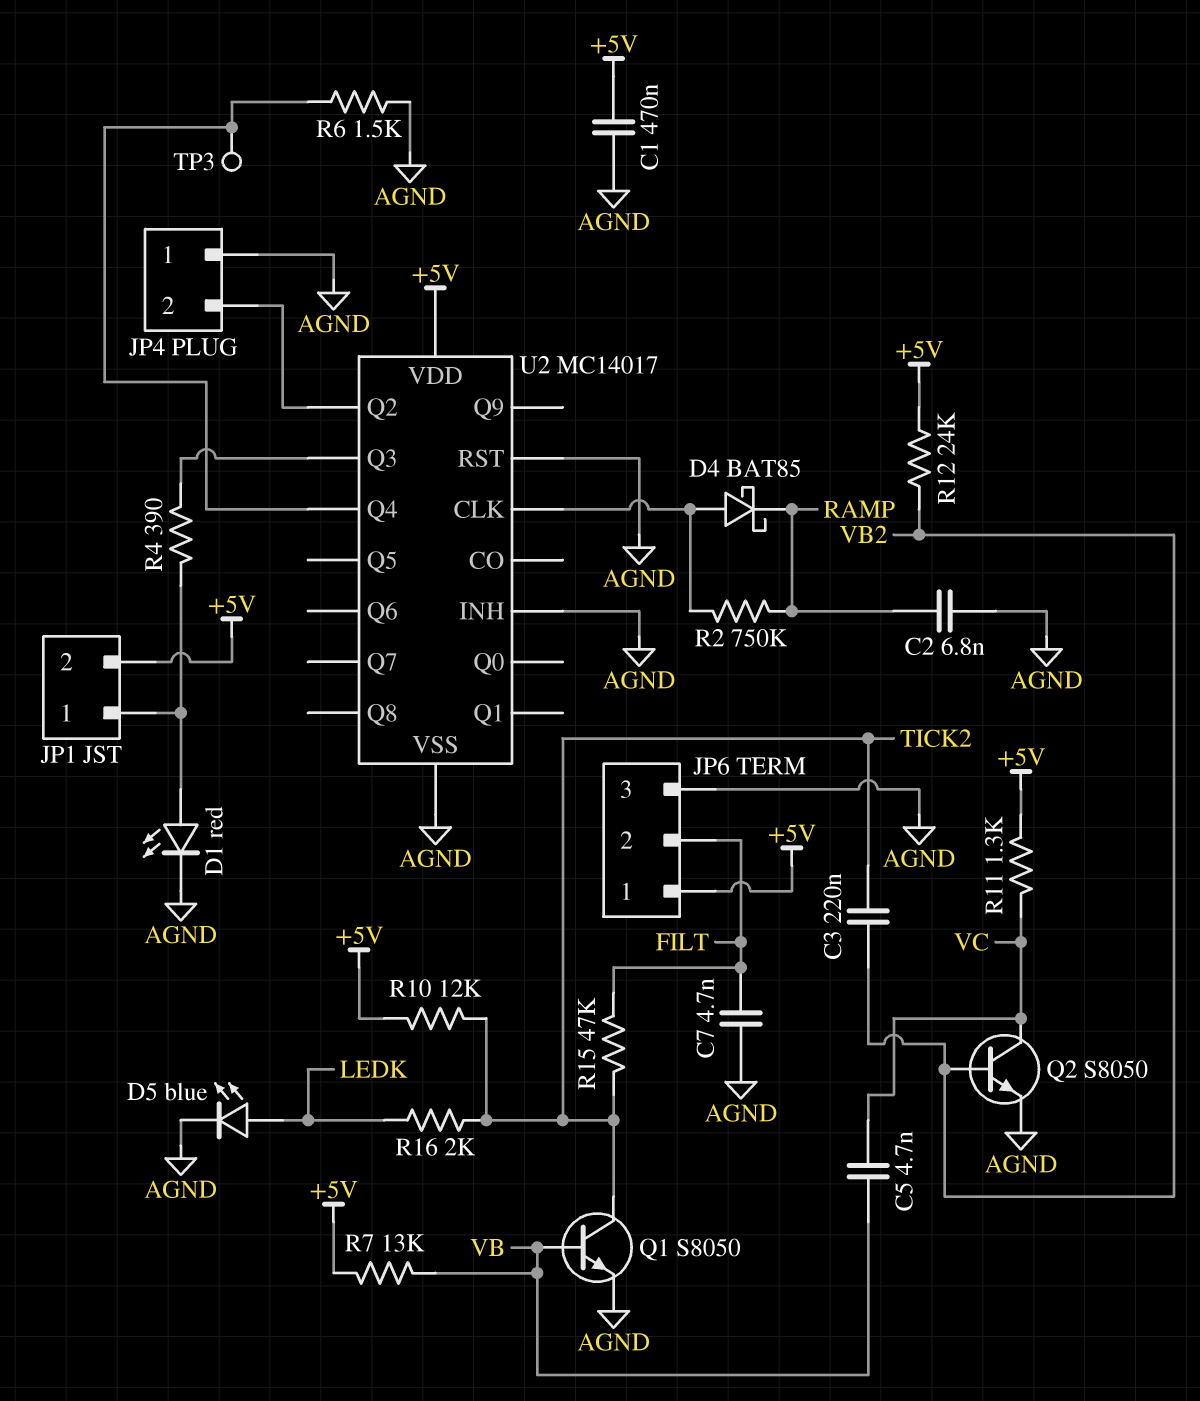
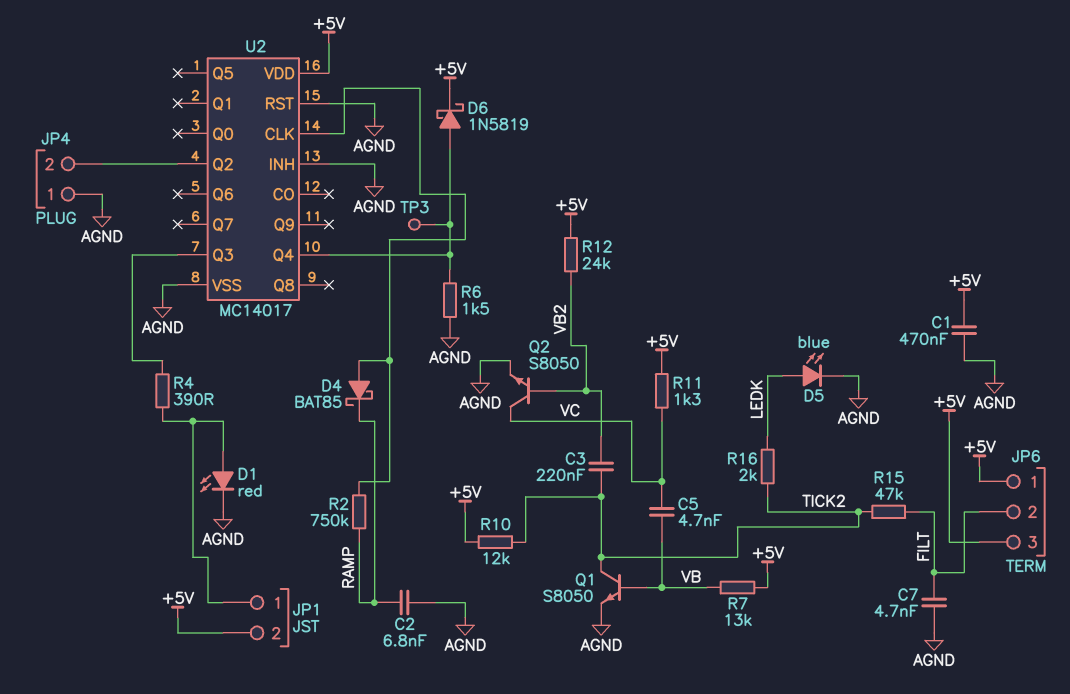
D6: none -> schottky 1N5819 (A U2/Q4, K +5V)
JP6 pin 3: AGND -> +5V

